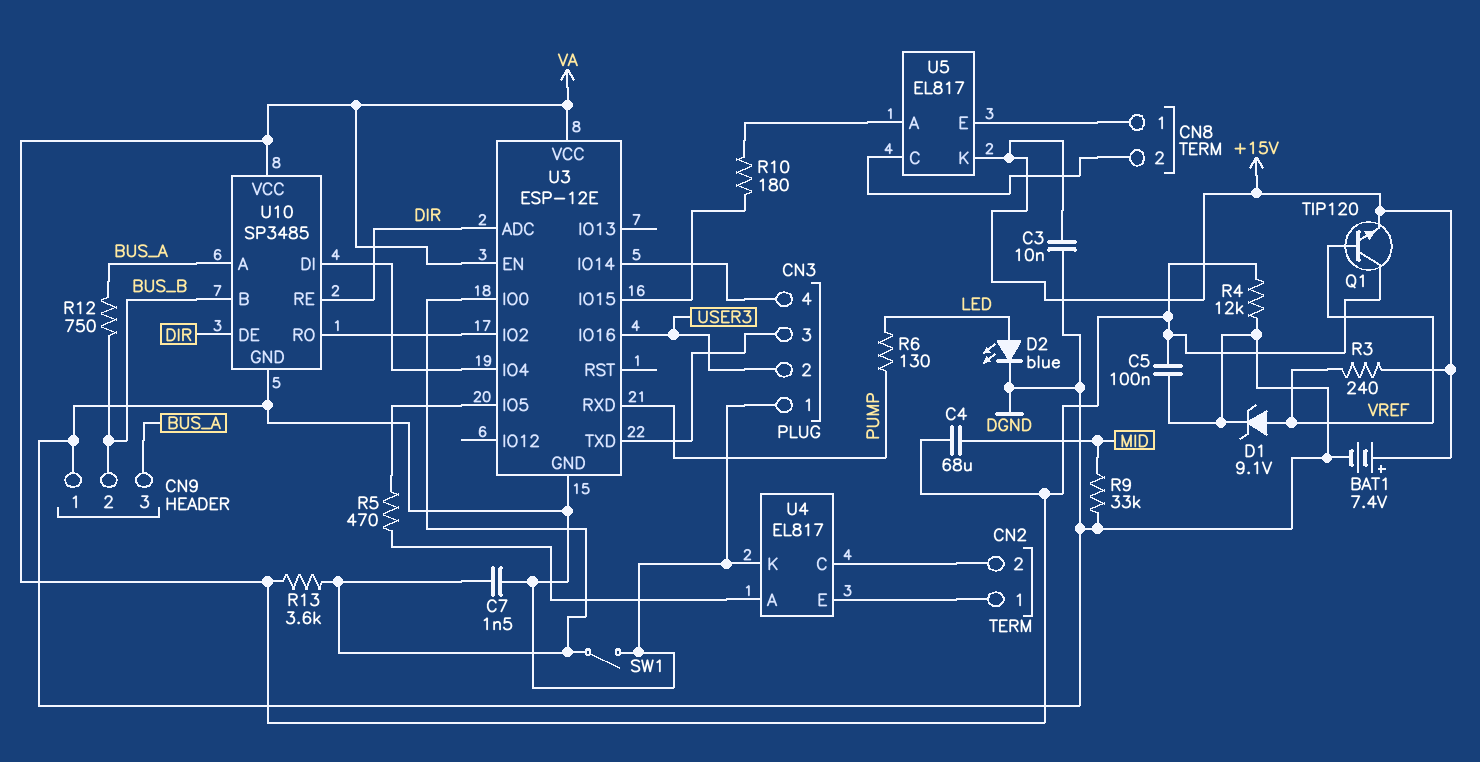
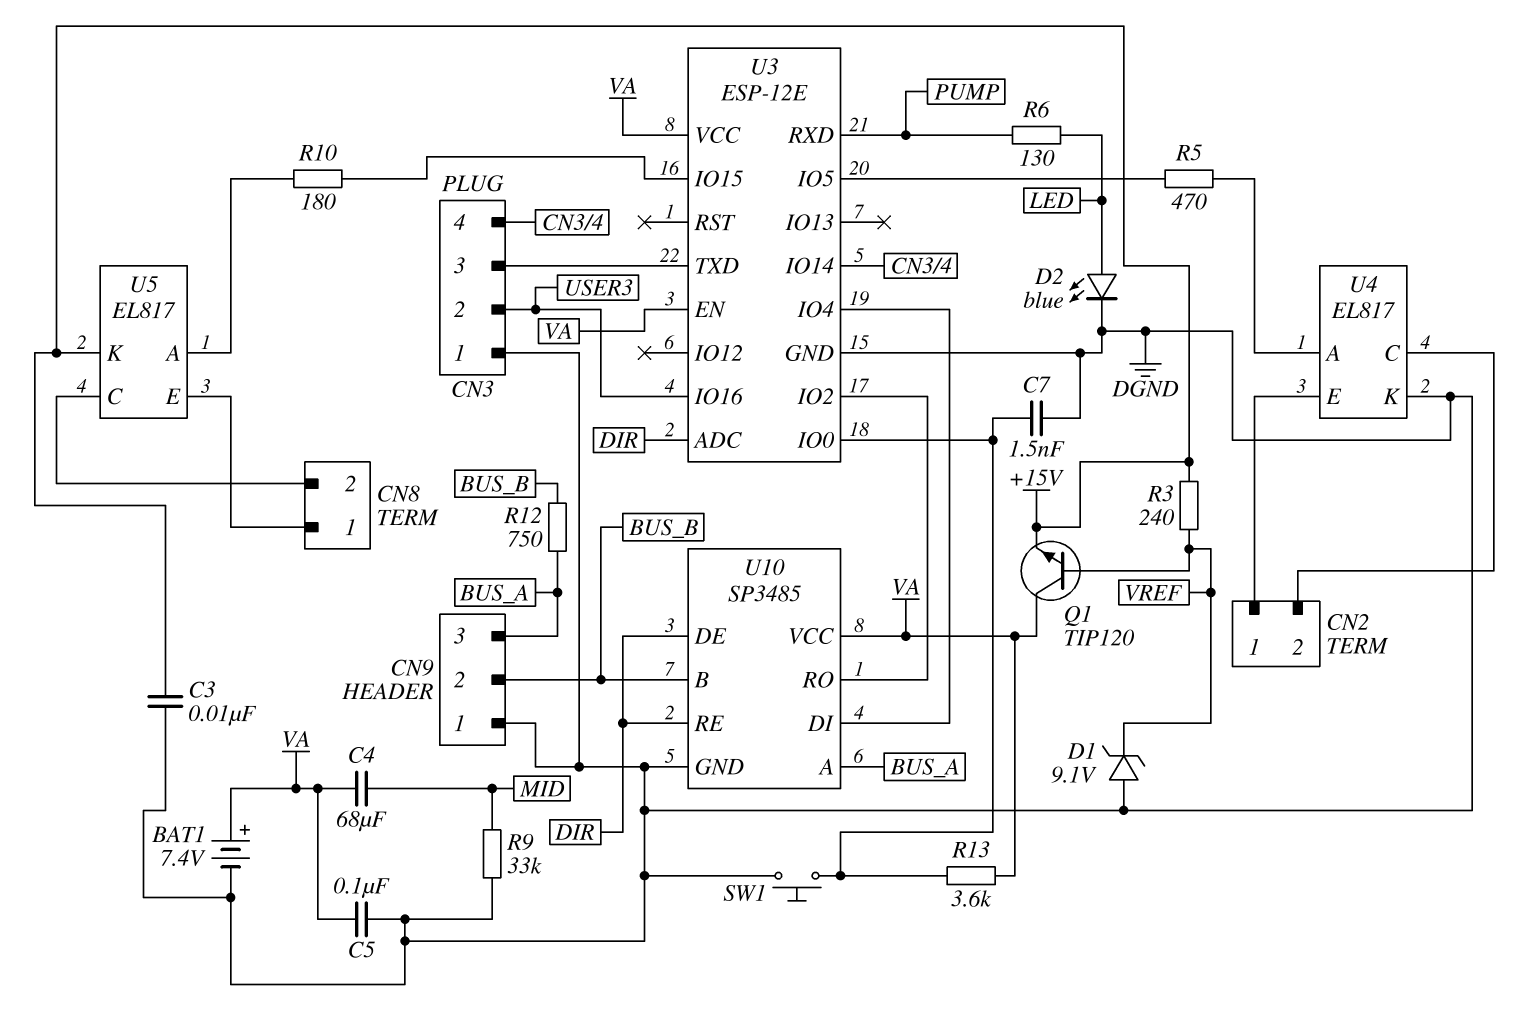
BAT1: 7.4V (plus +15V, minus DGND) -> 7.4V (plus VA, minus DGND)
D1: zener 9.1V (A VREF, K DGND) -> zener 9.1V (A DGND, K VREF)
R4: 12k (DGND, VA) -> none
SW1: switch (DGND, U3/IO0) -> button (DGND, U3/IO0)

